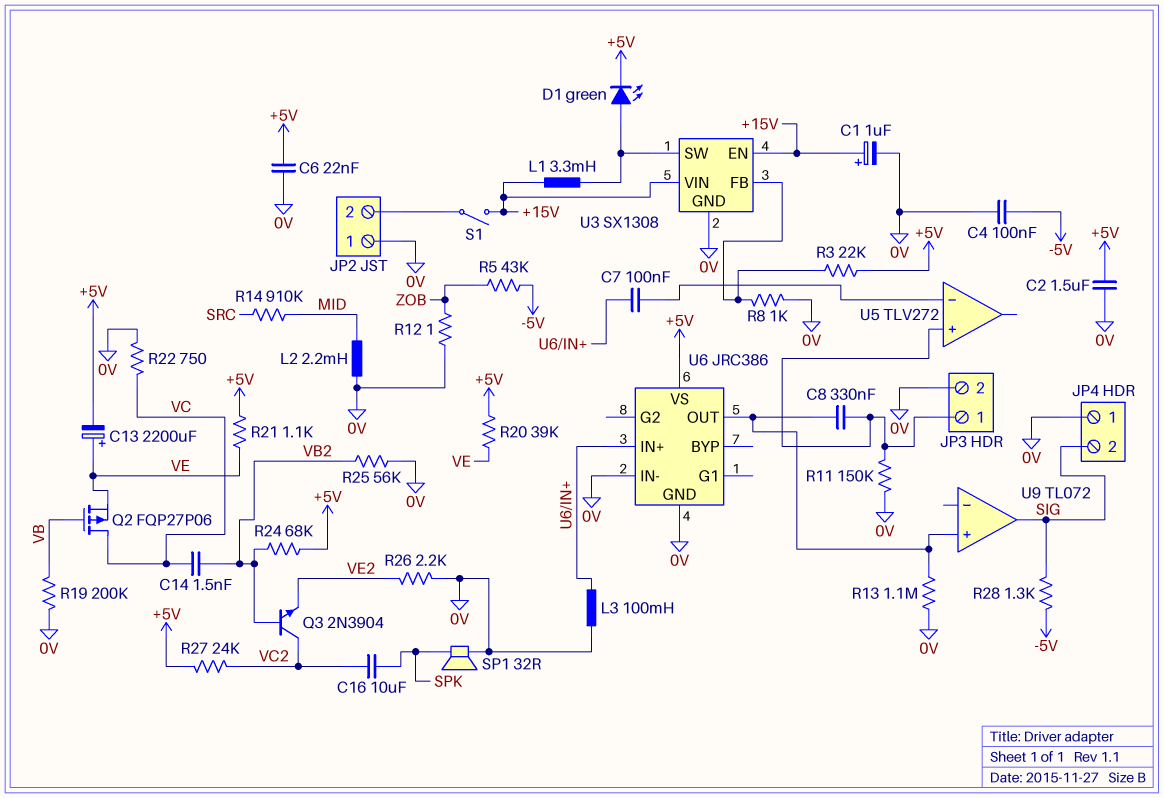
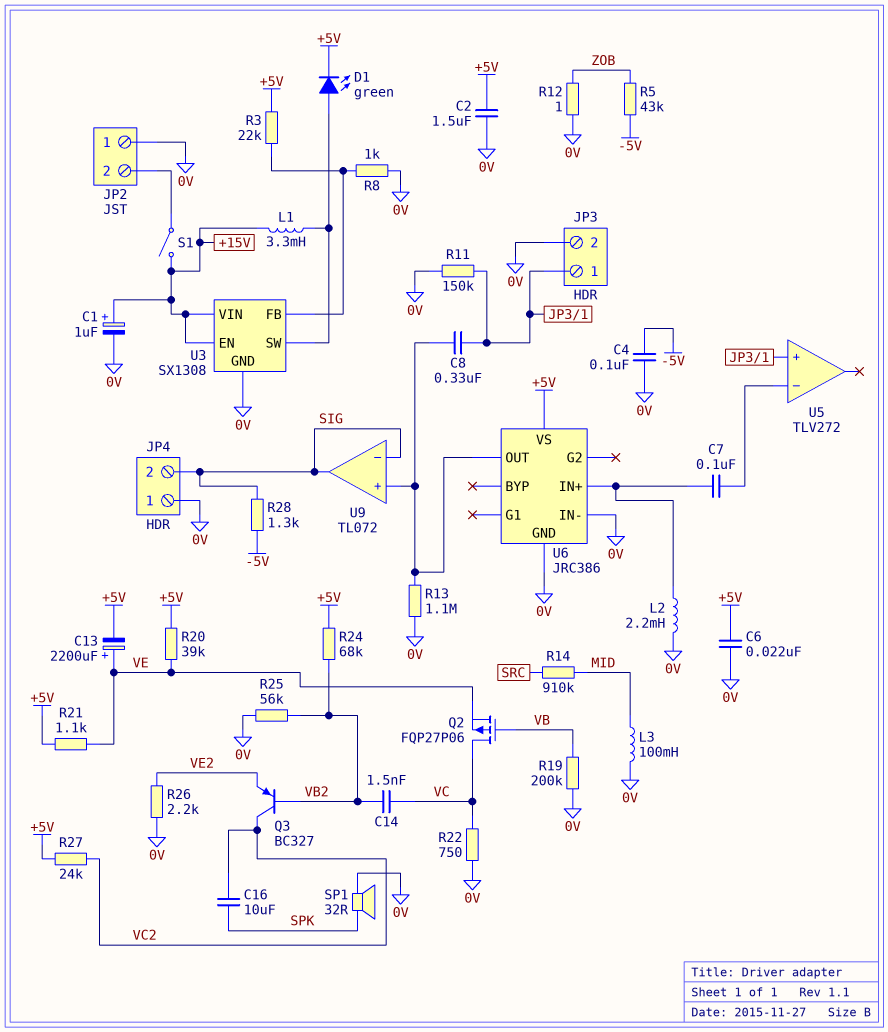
L2: 2.2mH (0V, MID) -> 2.2mH (0V, U6/IN+)
L3: 100mH (0V, U6/IN+) -> 100mH (0V, MID)
Q3: NPN 2N3904 (B VB2, C VC2, E VE2) -> PNP BC327 (B VB2, C VC2, E VE2)
U9 pin in-: none -> SIG

